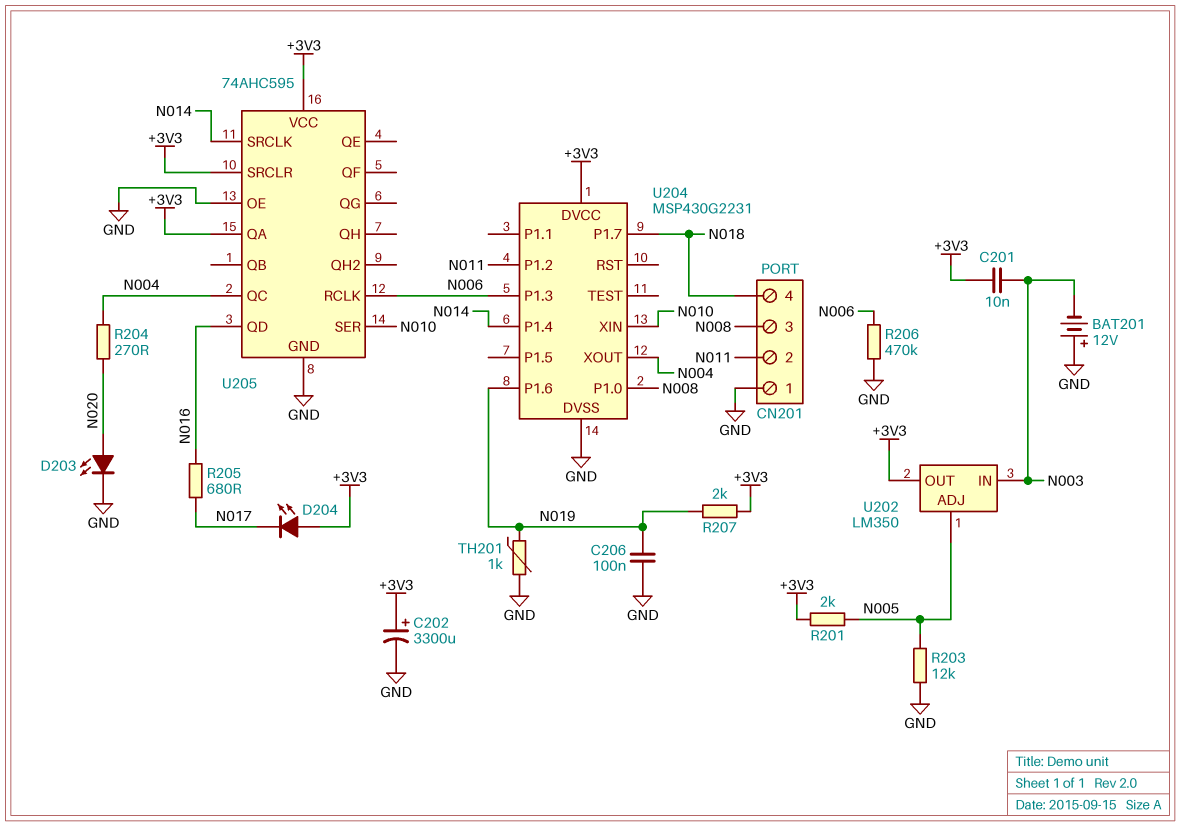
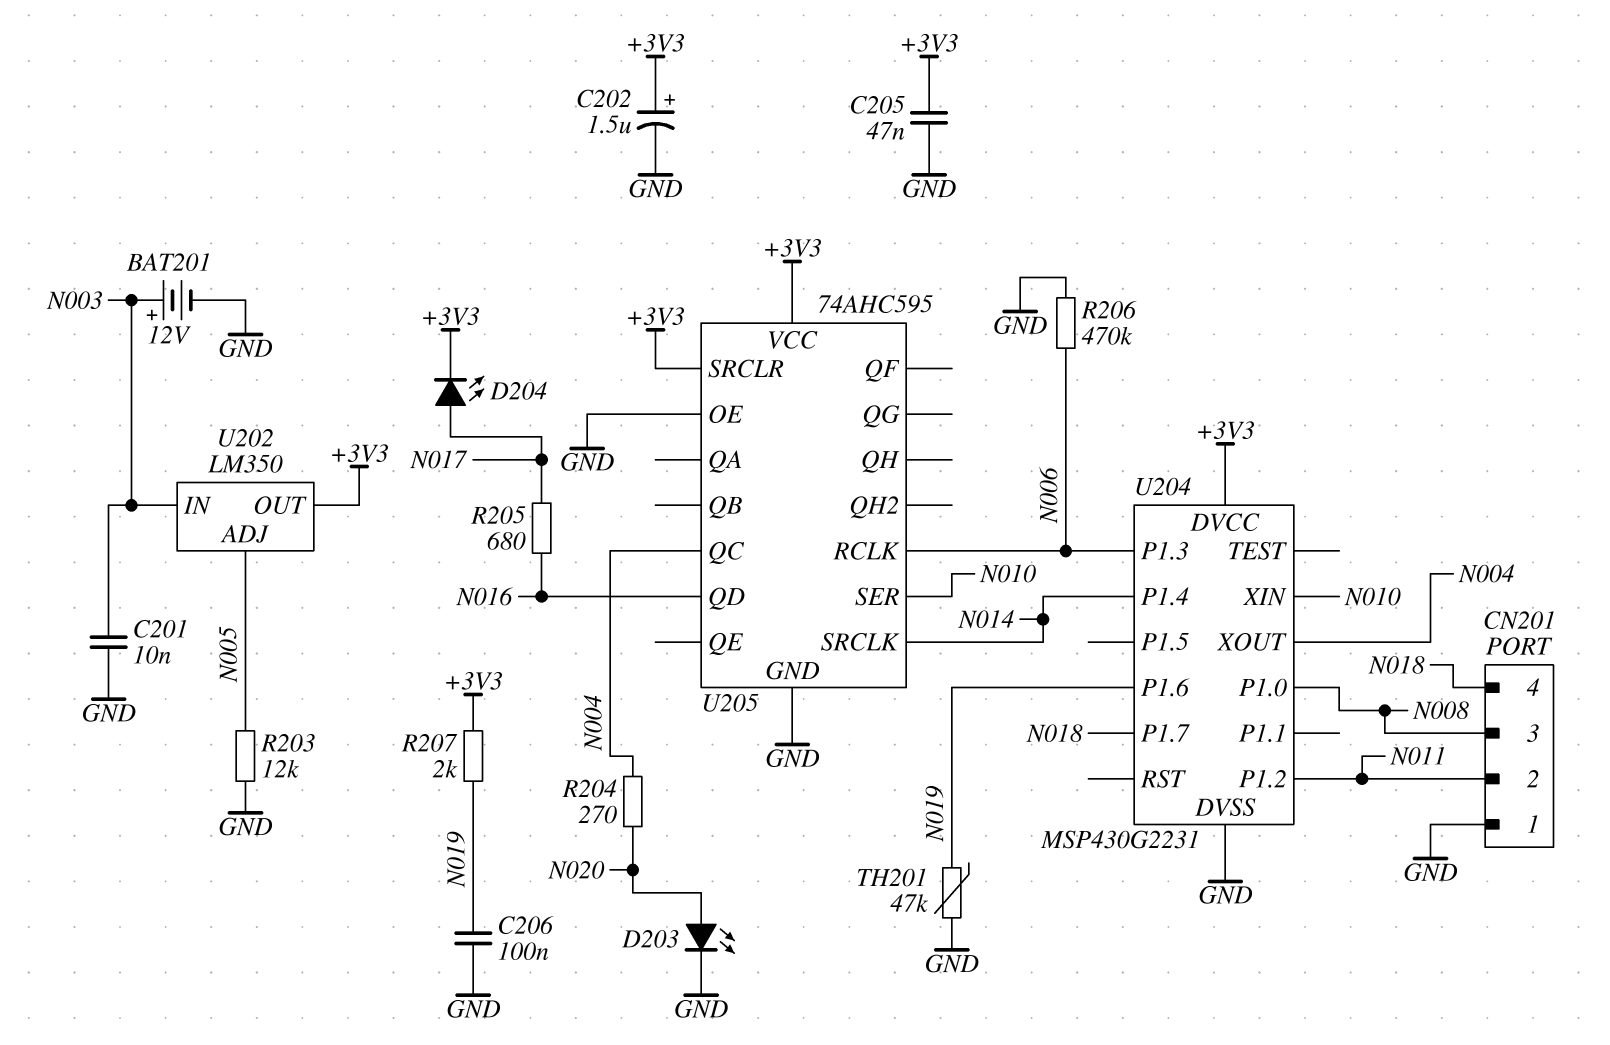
BAT201: 12V (plus GND, minus N003) -> 12V (plus N003, minus GND)
C201: 10nF (+3V3, N003) -> 10nF (GND, N003)
C202: 3300uF (plus +3V3, minus GND) -> 1.5uF (plus +3V3, minus GND)
C205: none -> 47nF (+3V3, GND)
D204: LED (A +3V3, K N017) -> LED (A N017, K +3V3)
R201: 2k (+3V3, N005) -> none
TH201: 1k (GND, N019) -> 47k (GND, N019)
U205 pin QA: +3V3 -> none

